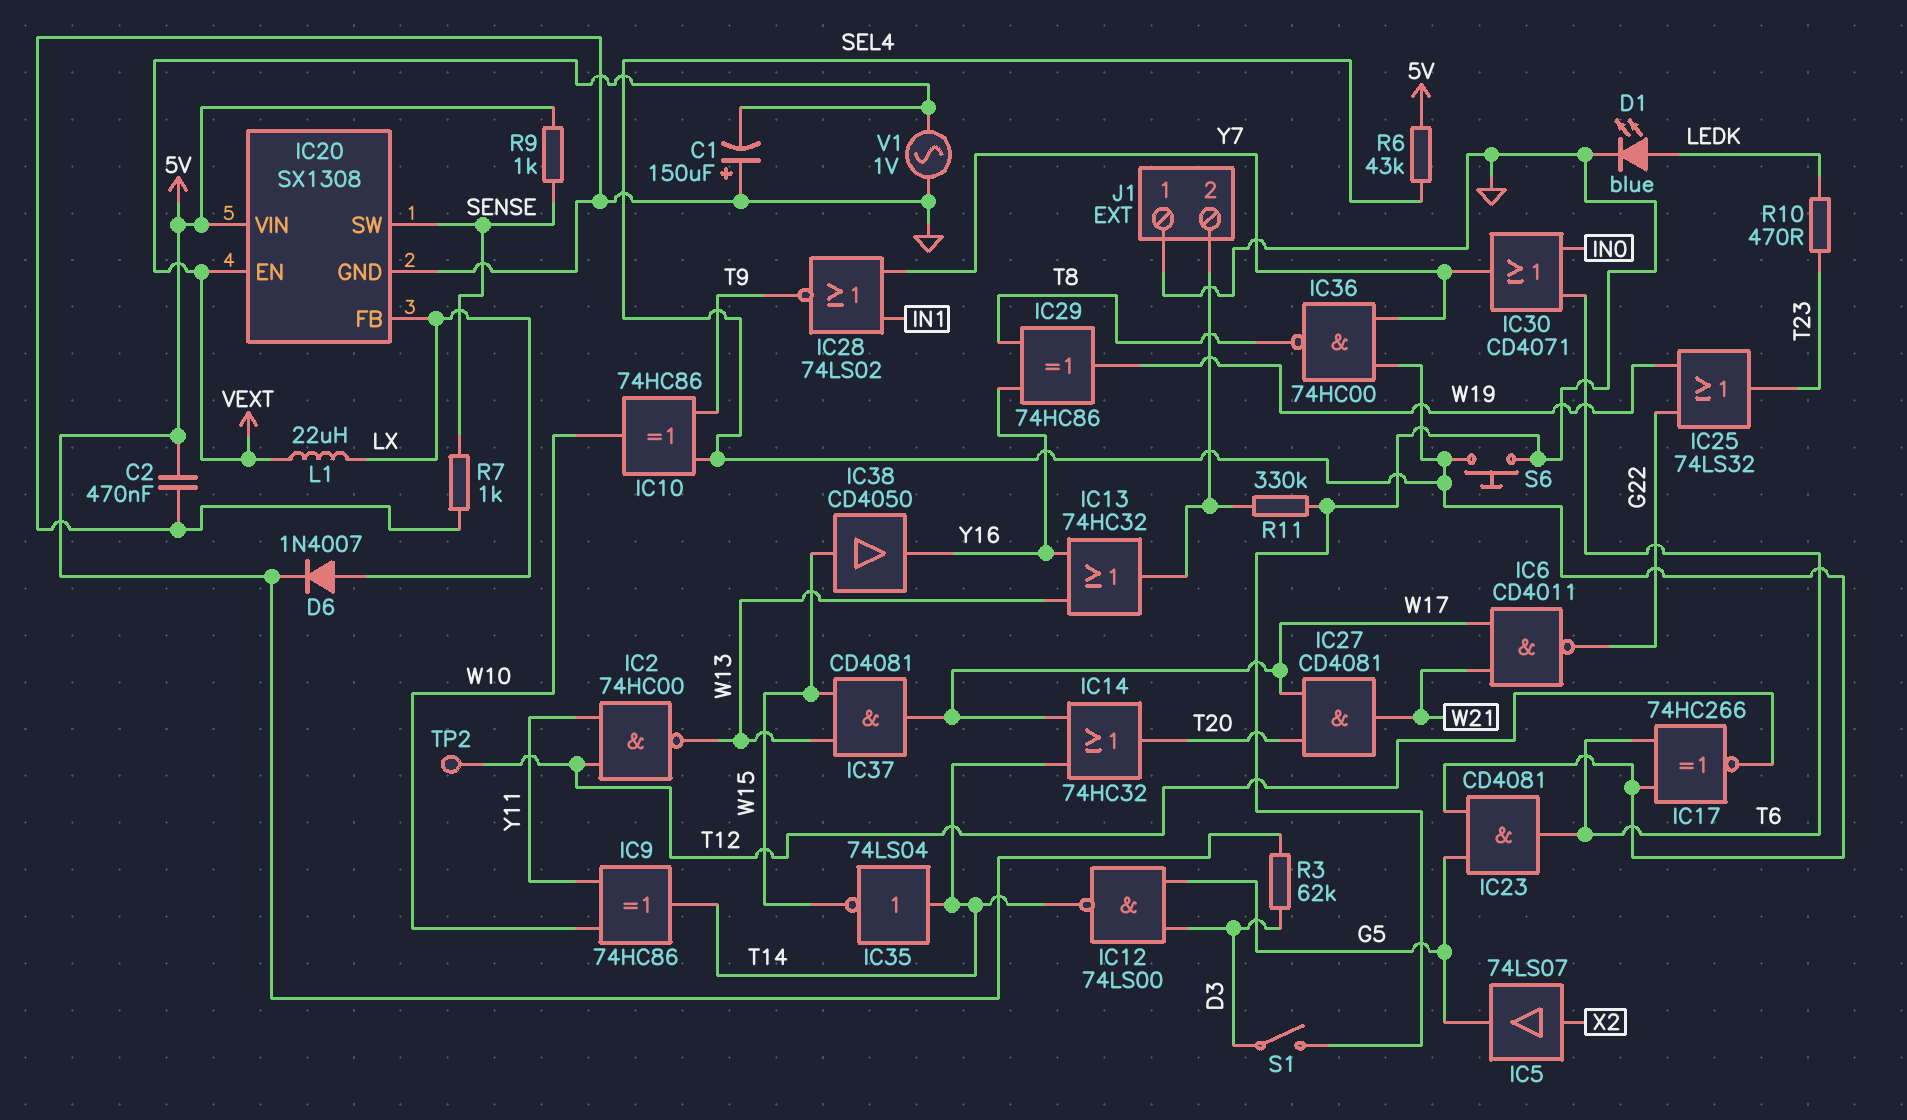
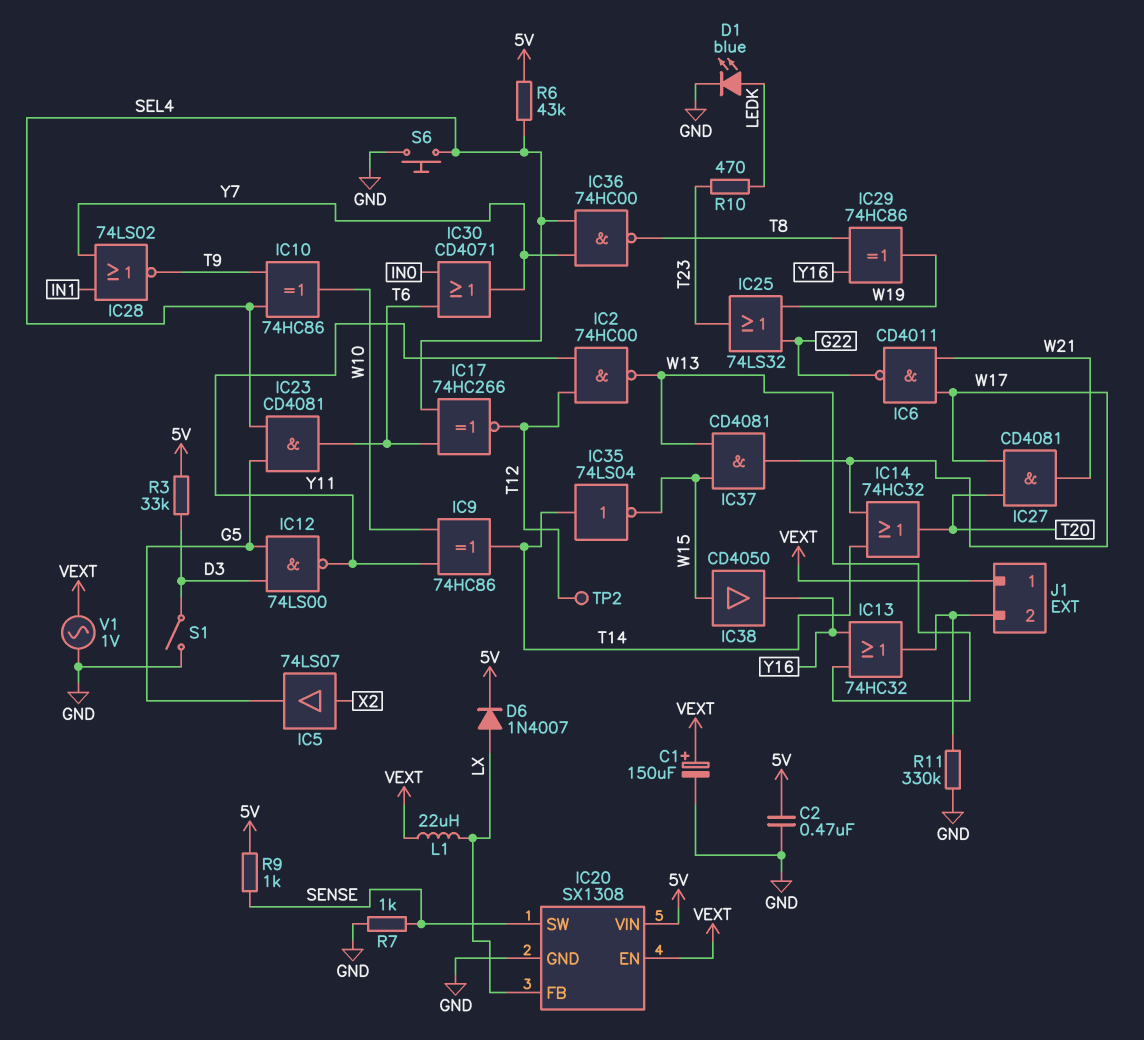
C1: 150uF (plus GND, minus VEXT) -> 150uF (plus VEXT, minus GND)
IC12: NAND 74LS00 (in D3, in G5, out T14) -> NAND 74LS00 (in D3, in G5, out Y11)
J1 pin 1: GND -> VEXT
R3: 62k (5V, D3) -> 33k (5V, D3)

